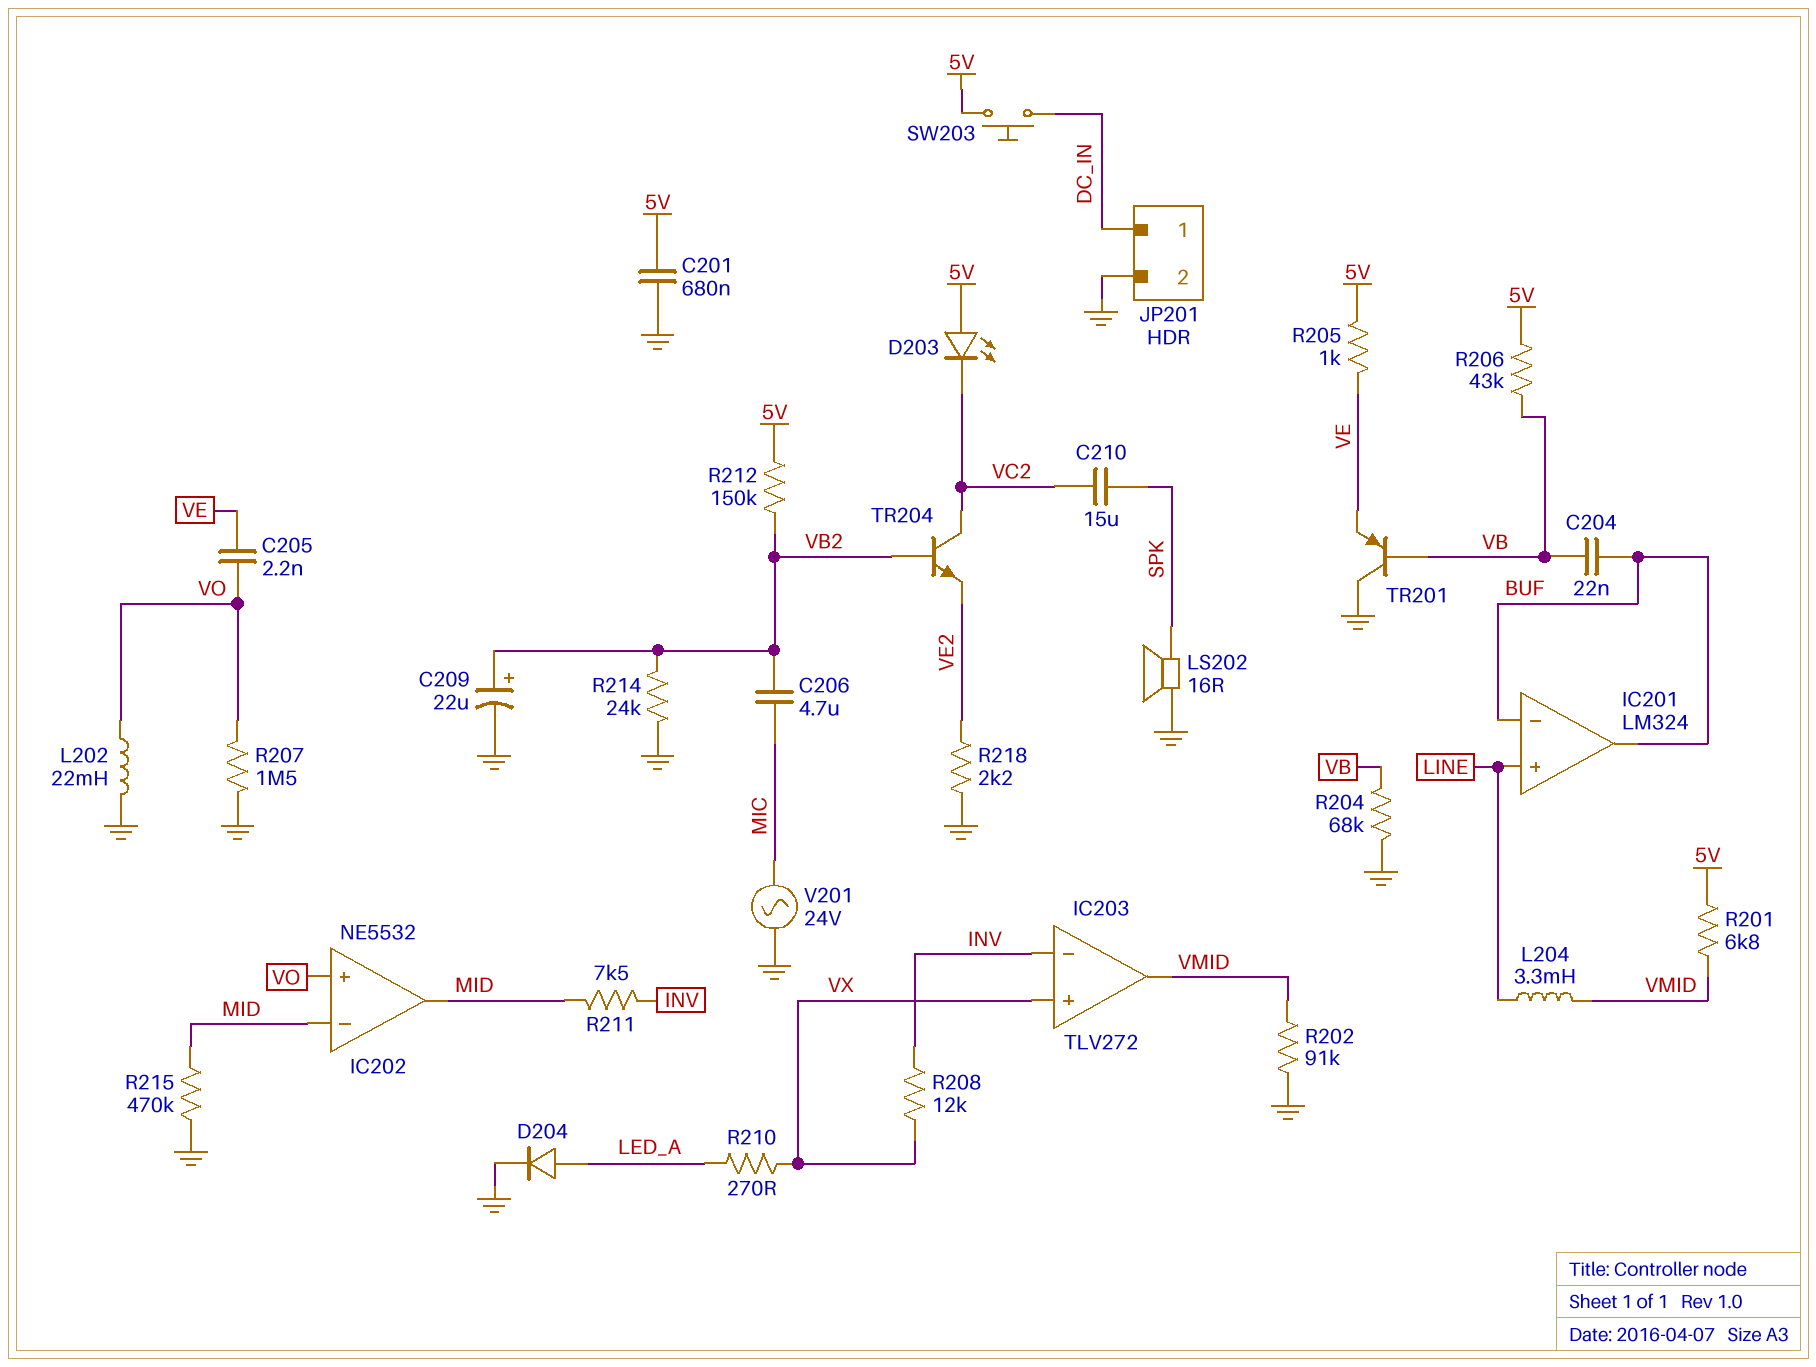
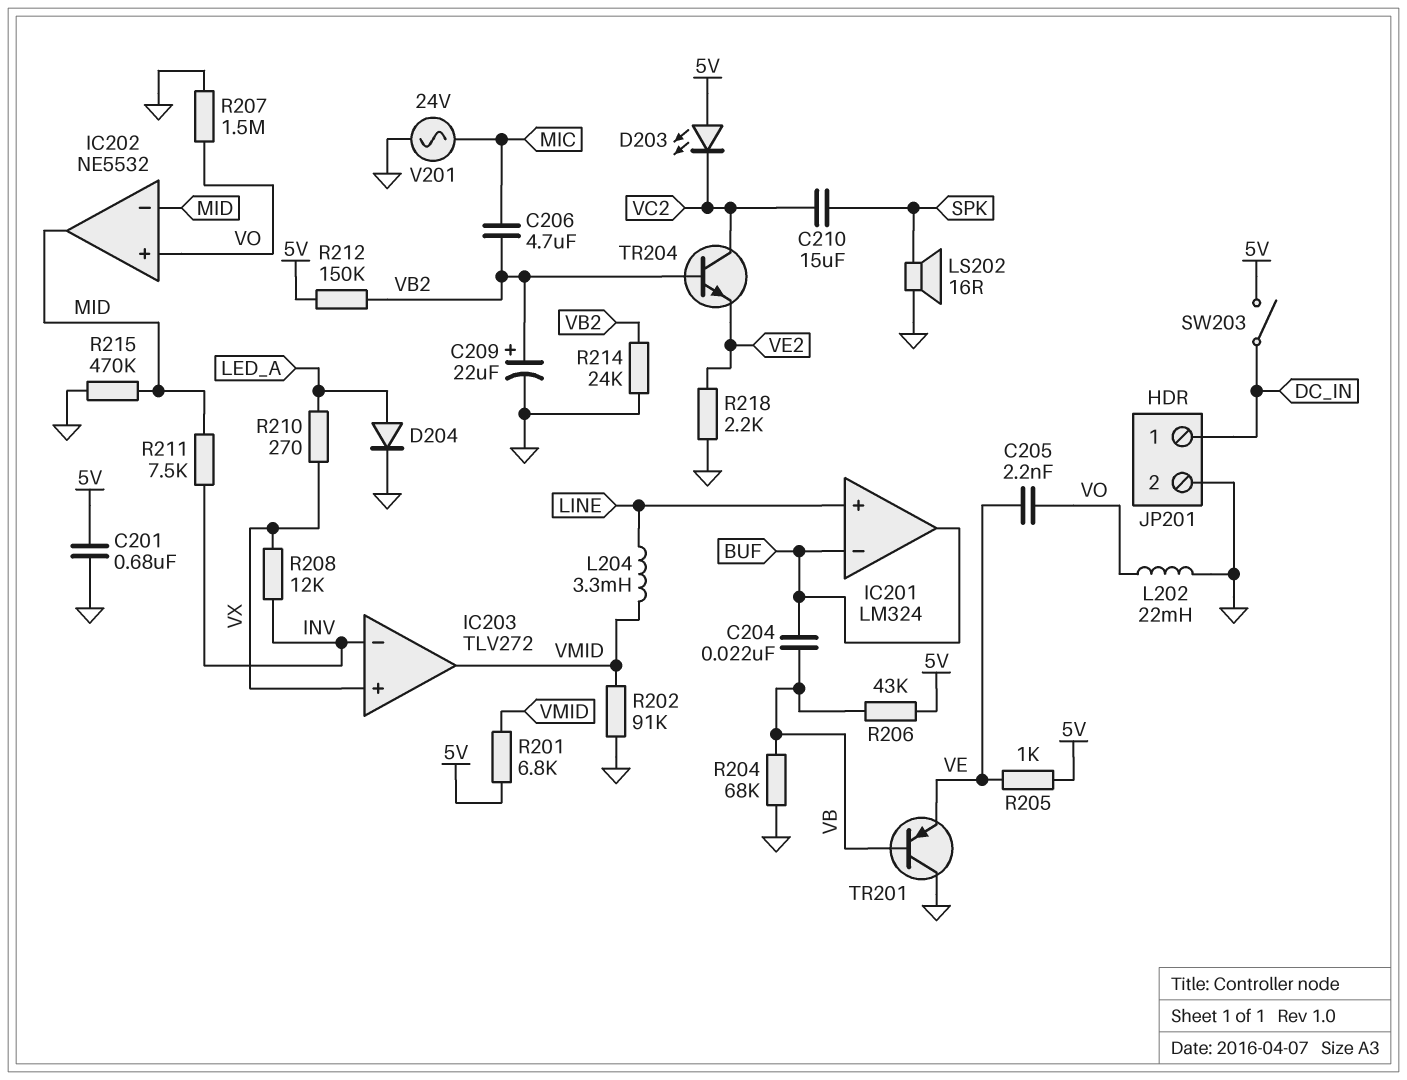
SW203: button (5V, DC_IN) -> switch (5V, DC_IN)

